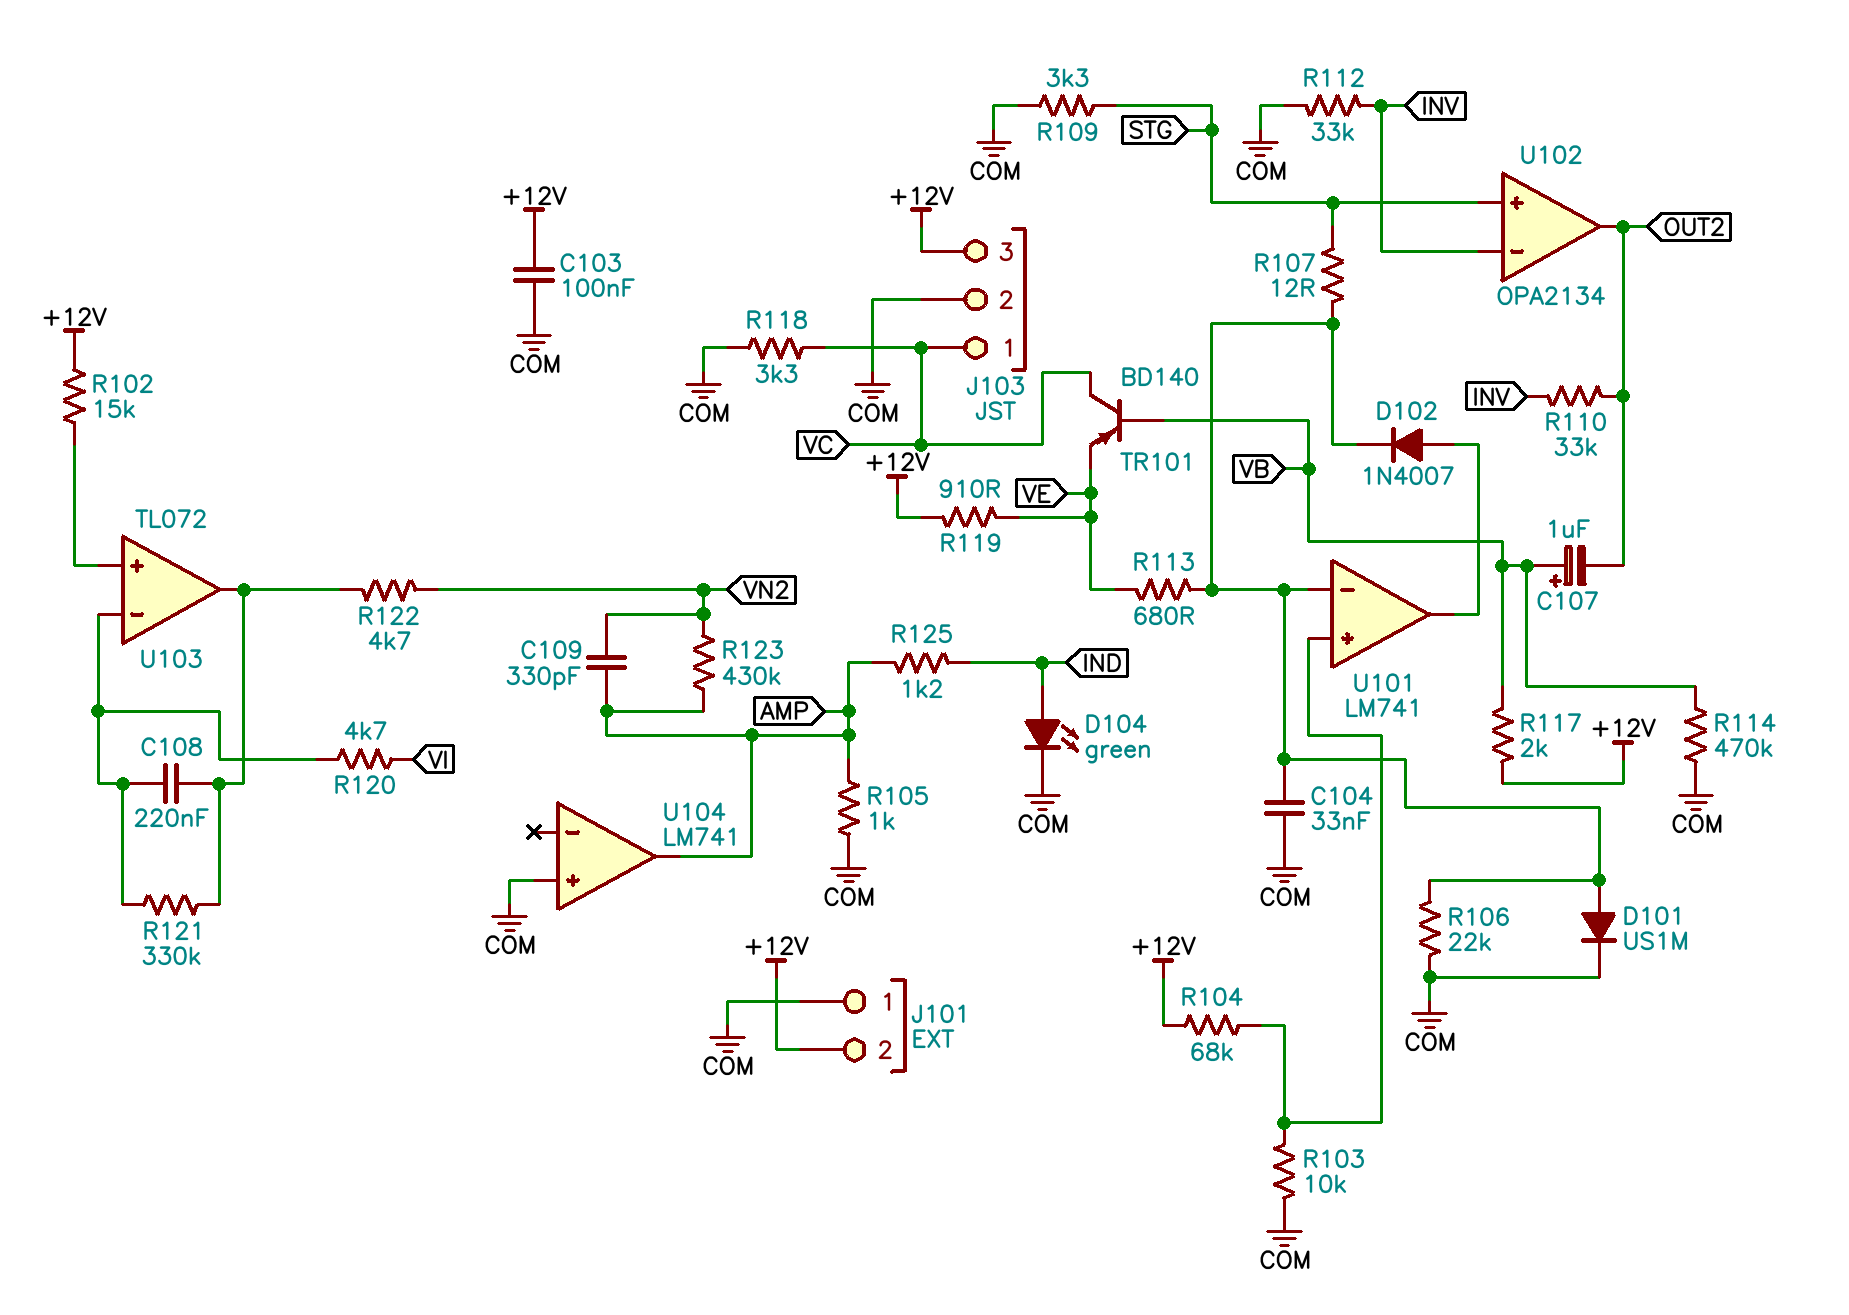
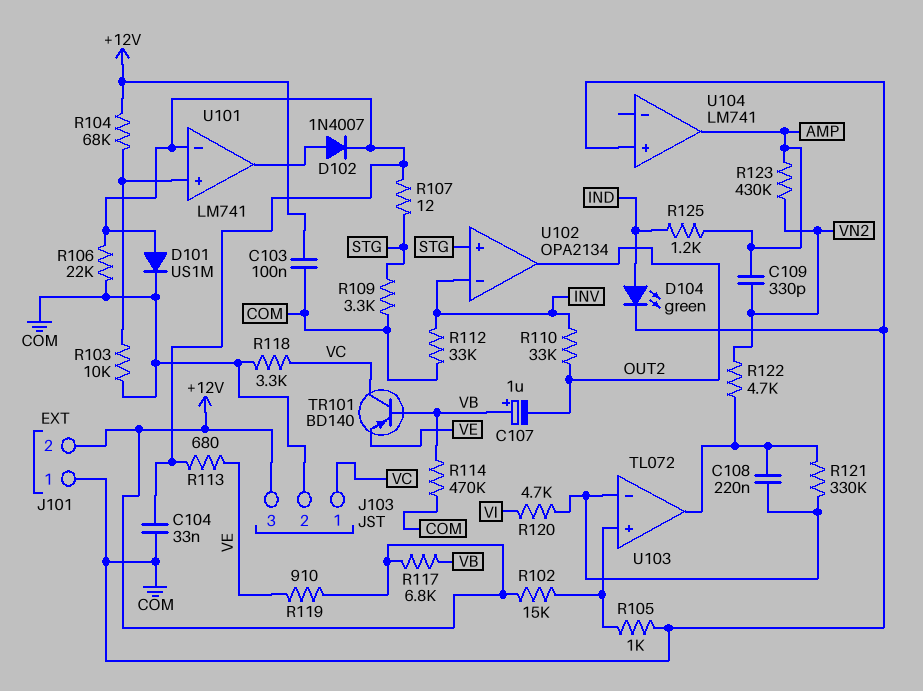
R105: 1k (AMP, COM) -> 1k (COM, U103/in+)
R117: 2k (+12V, VB) -> 6.8k (+12V, VB)

